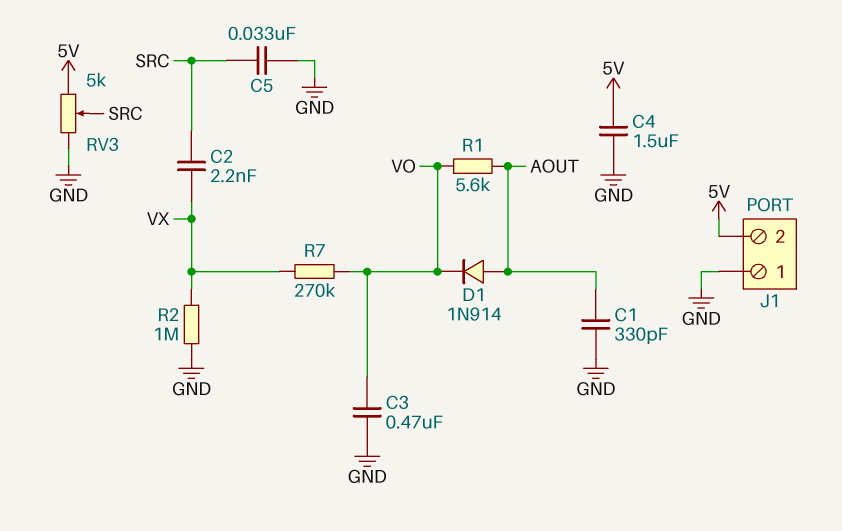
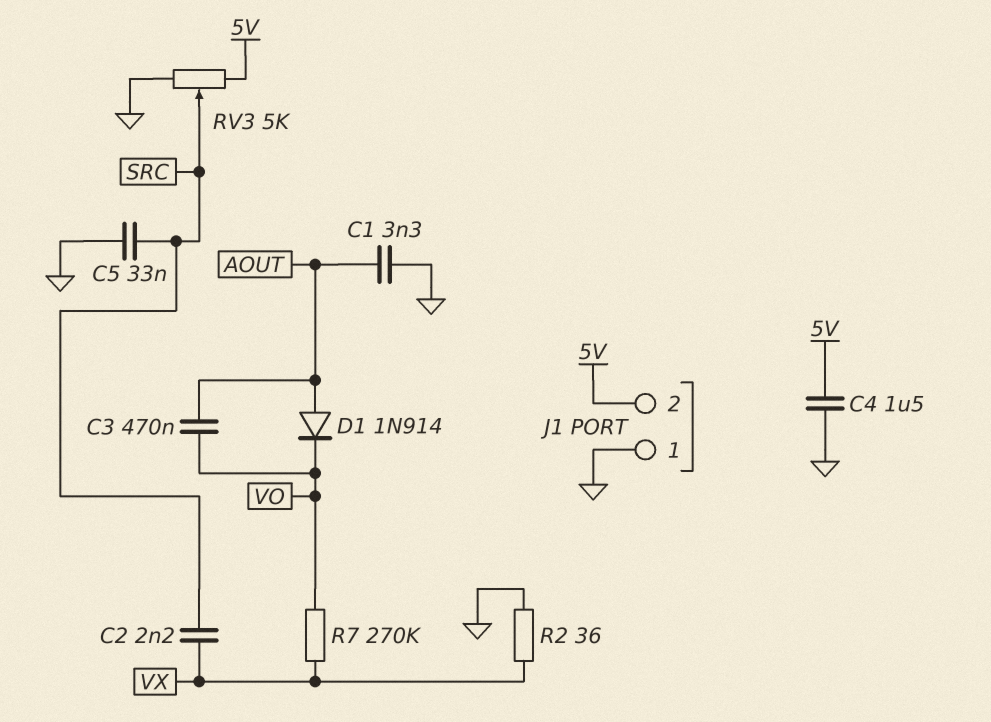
C1: 330pF (AOUT, GND) -> 3.3nF (AOUT, GND)
C3: 470nF (GND, VO) -> 470nF (AOUT, VO)
R1: 5.6k (AOUT, VO) -> none
R2: 1M (GND, VX) -> 36 (GND, VX)

